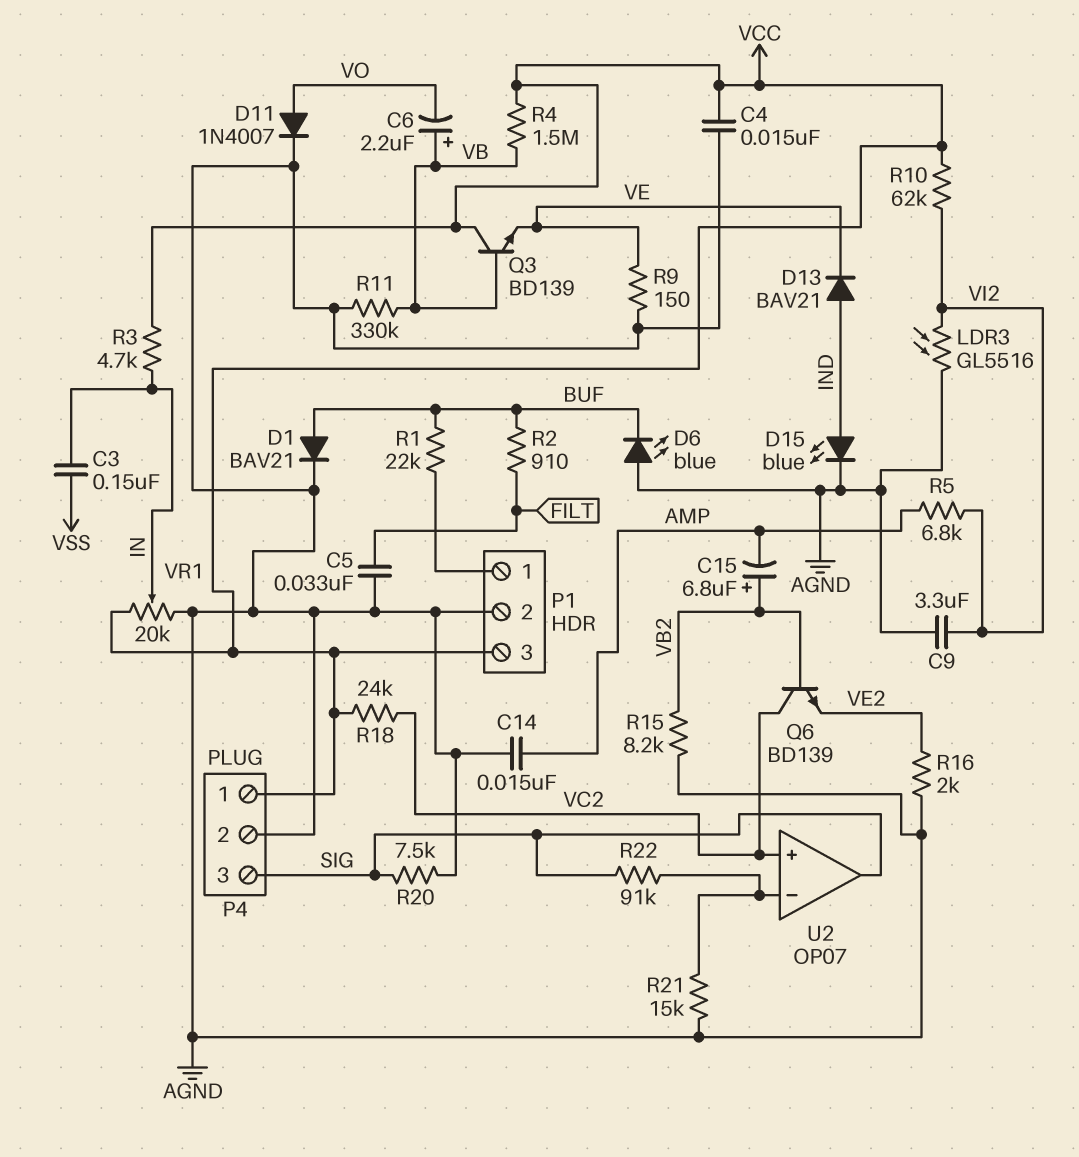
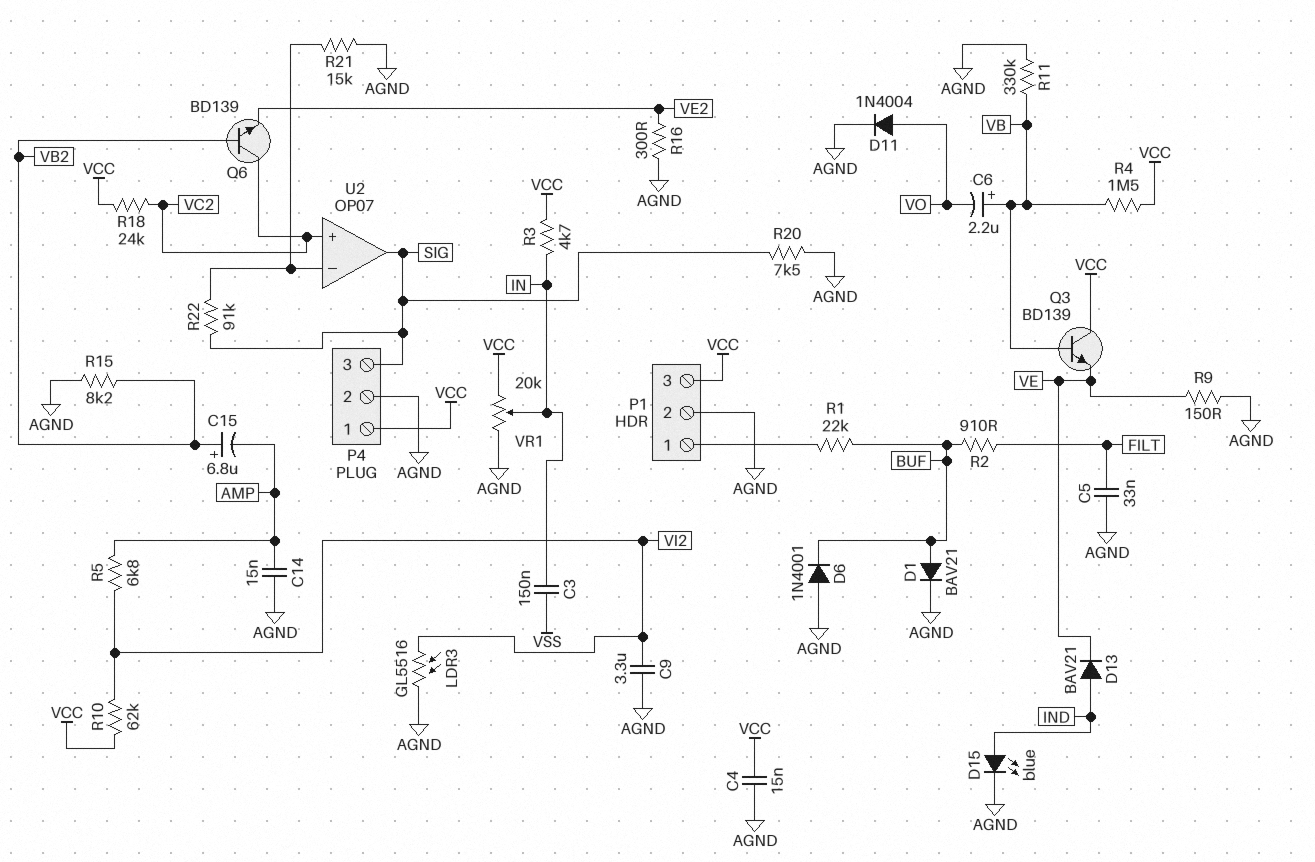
D6: LED blue (A AGND, K BUF) -> diode 1N4001 (A AGND, K BUF)
D11: diode 1N4007 (A VO, K AGND) -> diode 1N4004 (A VO, K AGND)
R16: 2k (AGND, VE2) -> 300 (AGND, VE2)

